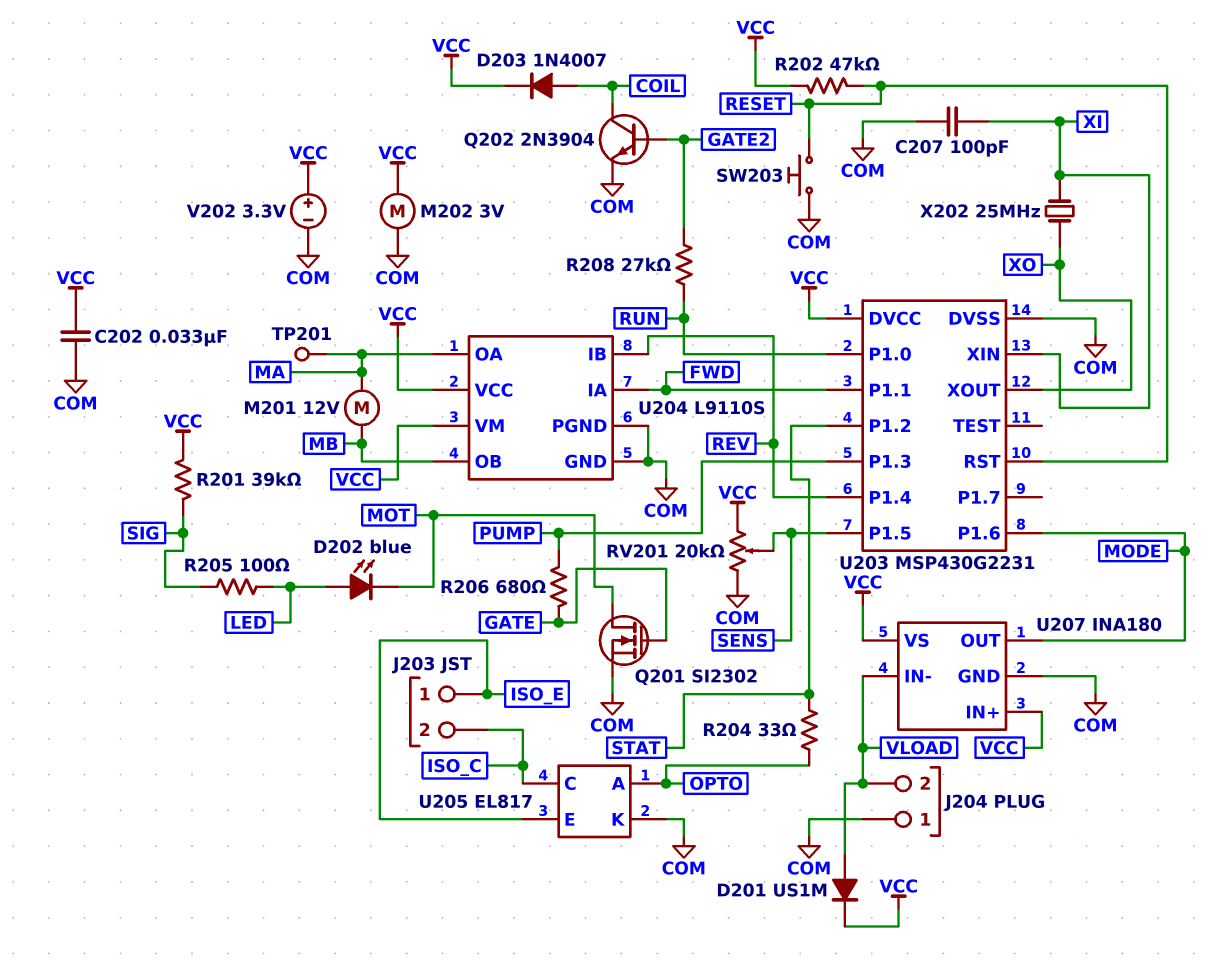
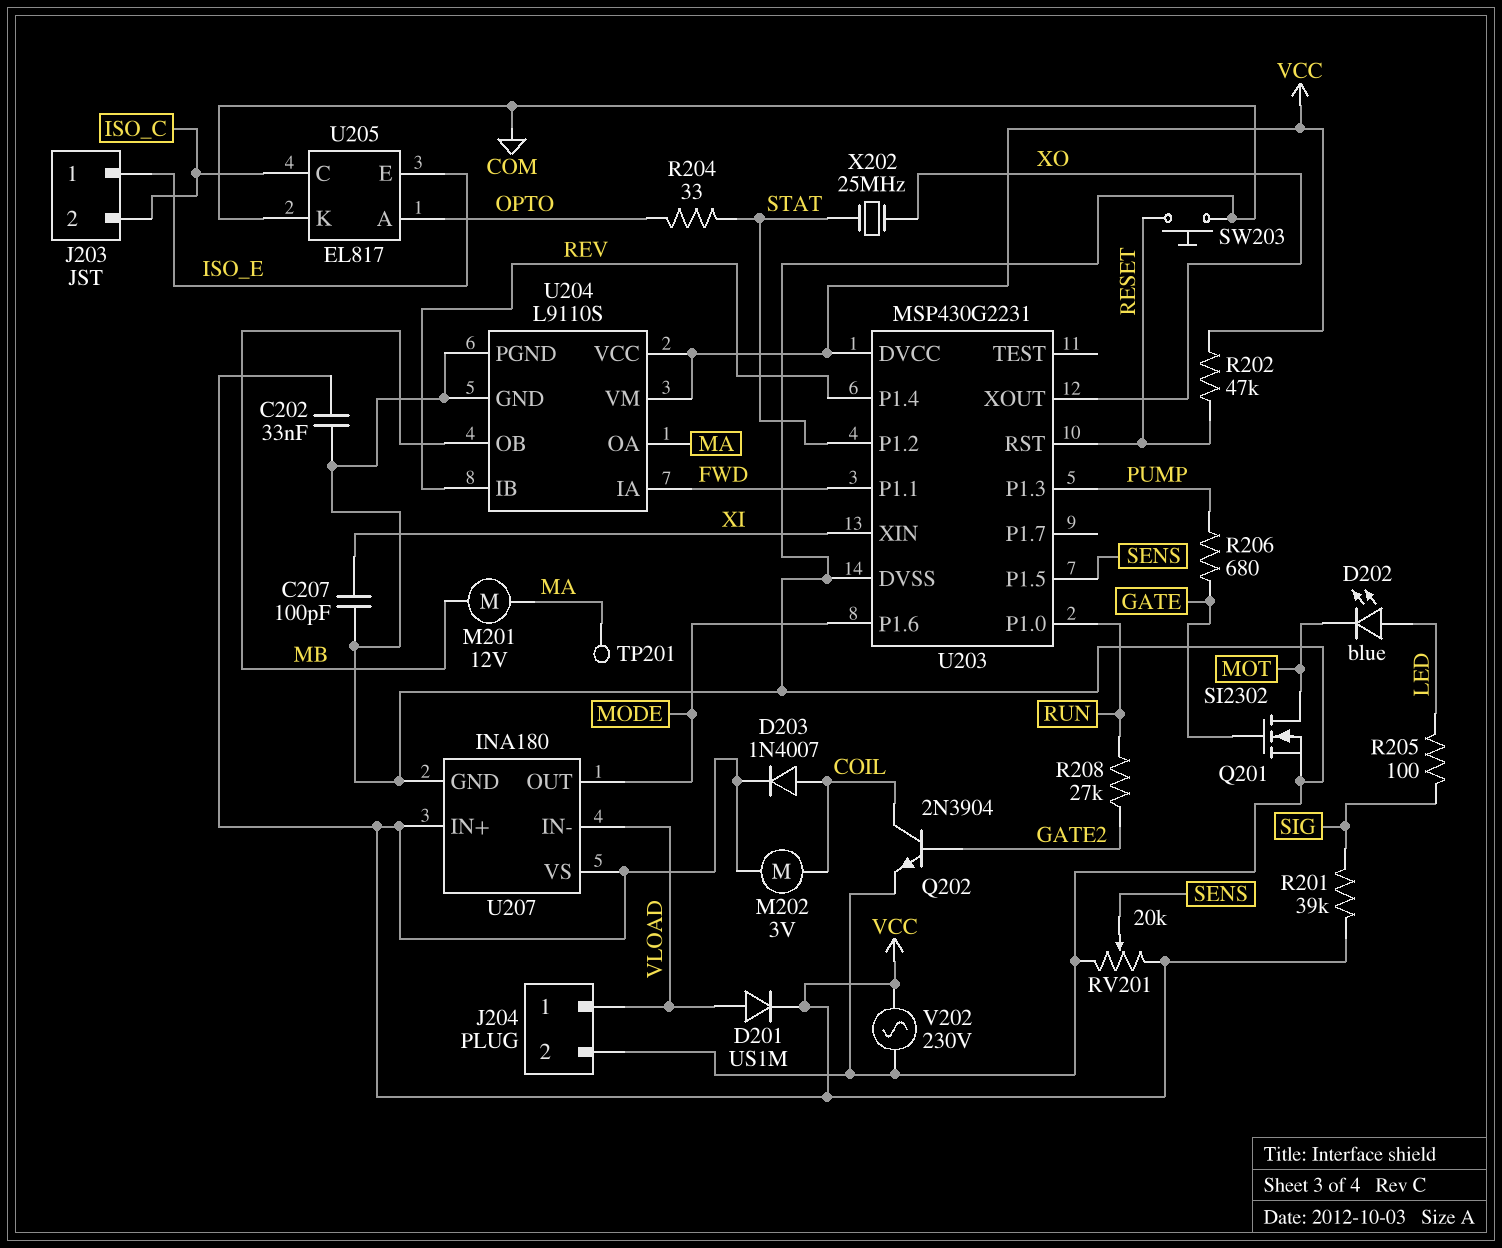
J204 pin 1: COM -> VLOAD
J204 pin 2: VLOAD -> COM
M202: motor 3V (COM, VCC) -> motor 3V (COIL, VCC)
V202: 3.3V (plus VCC, minus COM) -> AC 230V (COM, VCC)
X202: 25MHz (XI, XO) -> 25MHz (STAT, XO)

